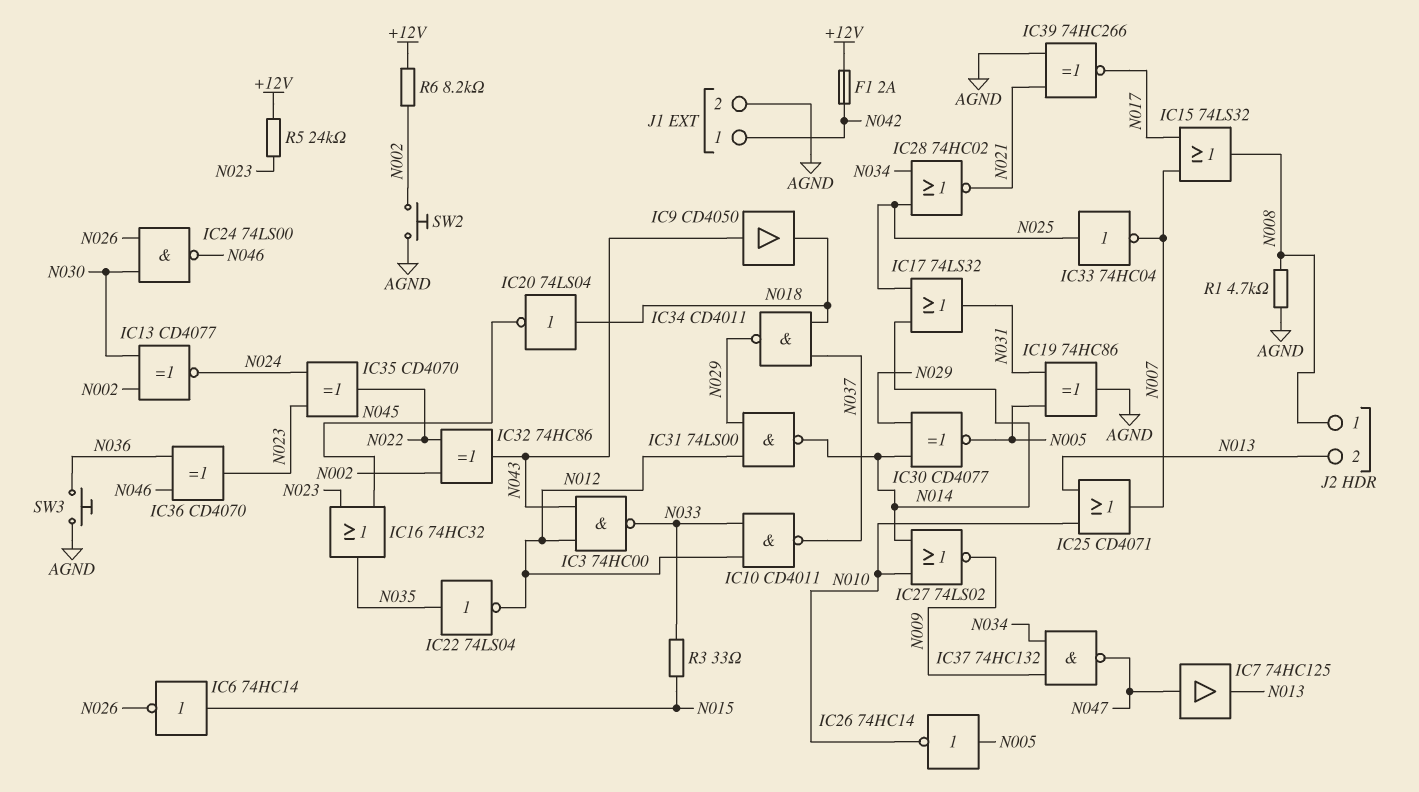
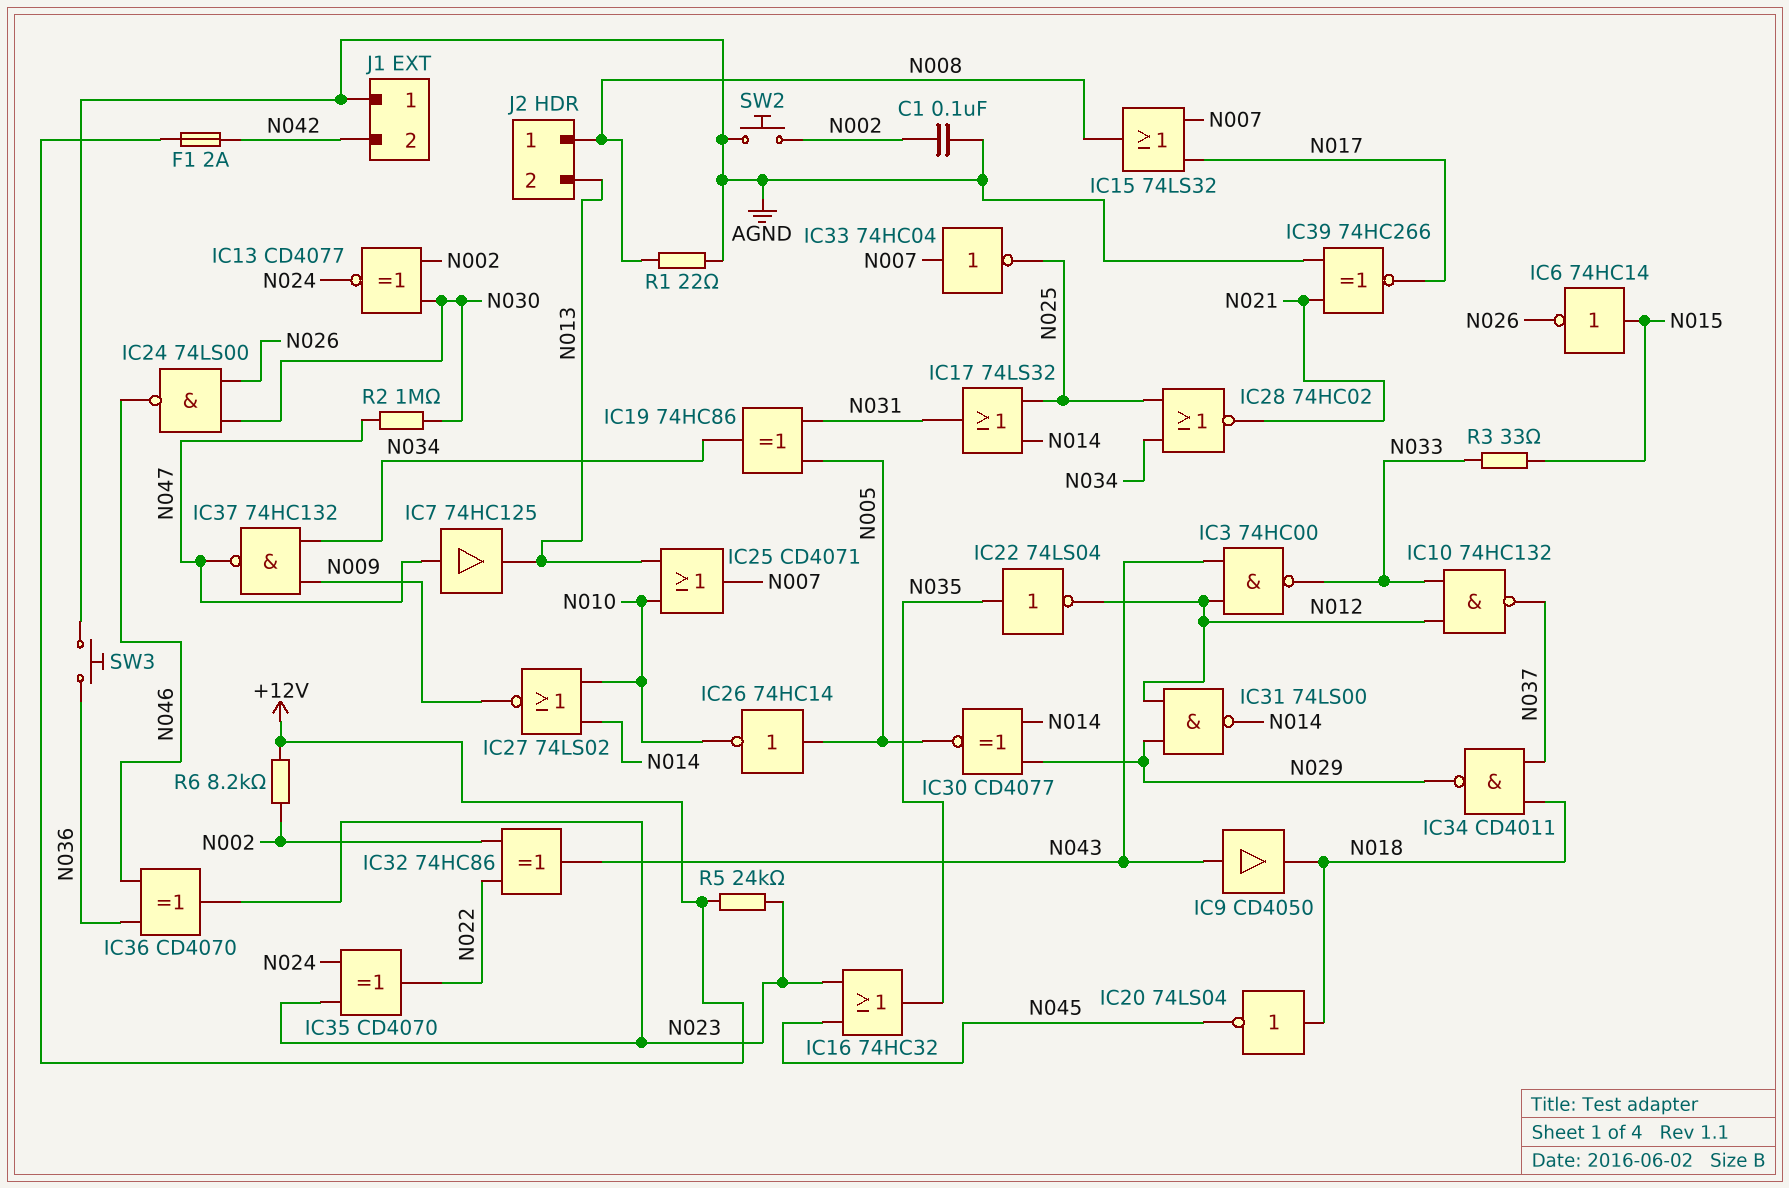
C1: none -> 100nF (AGND, N002)
IC10: NAND CD4011 (in N012, in N033, out N037) -> NAND 74HC132 (in N012, in N033, out N037)
IC19: XOR 74HC86 (in N005, in N031, out AGND) -> XOR 74HC86 (in N005, in N031, out N034)
IC33: NOT 74HC04 (in N025, out N007) -> NOT 74HC04 (in N007, out N025)
J1 pin 1: N042 -> AGND
J1 pin 2: AGND -> N042
R1: 4.7k (AGND, N008) -> 22 (AGND, N008)
R2: none -> 1M (N030, N047)

